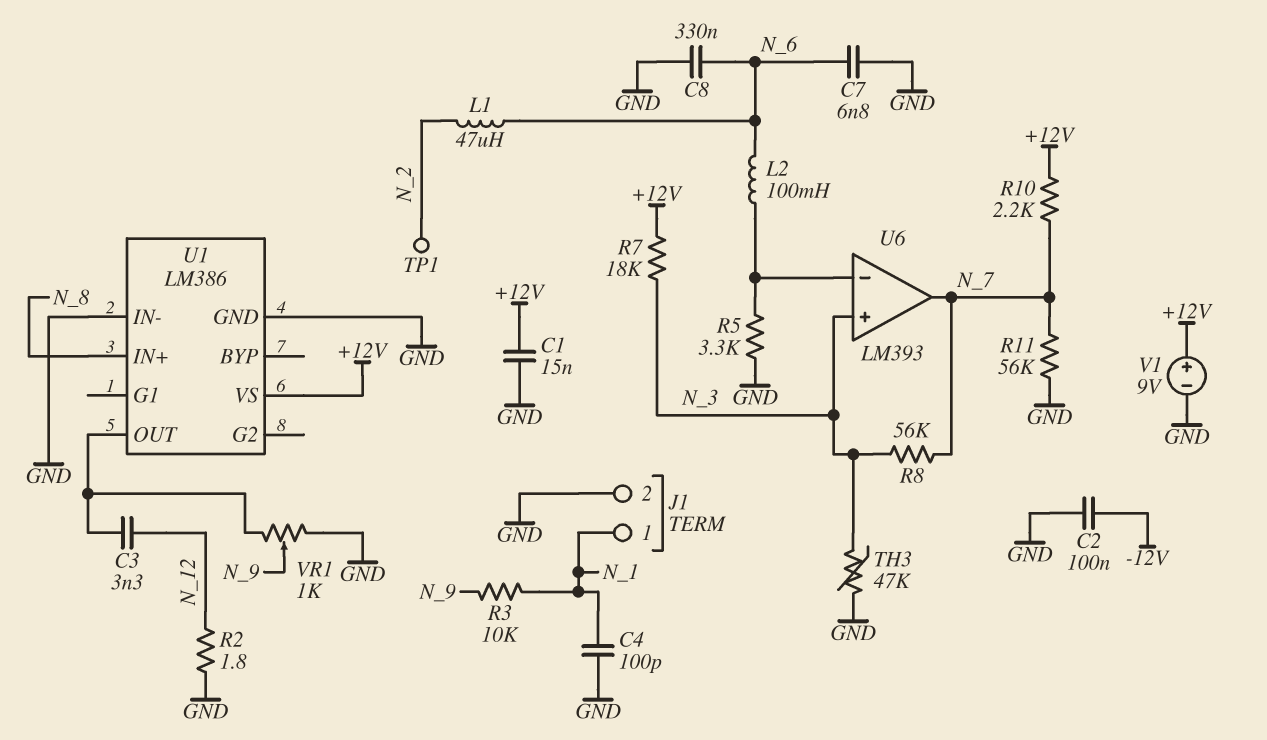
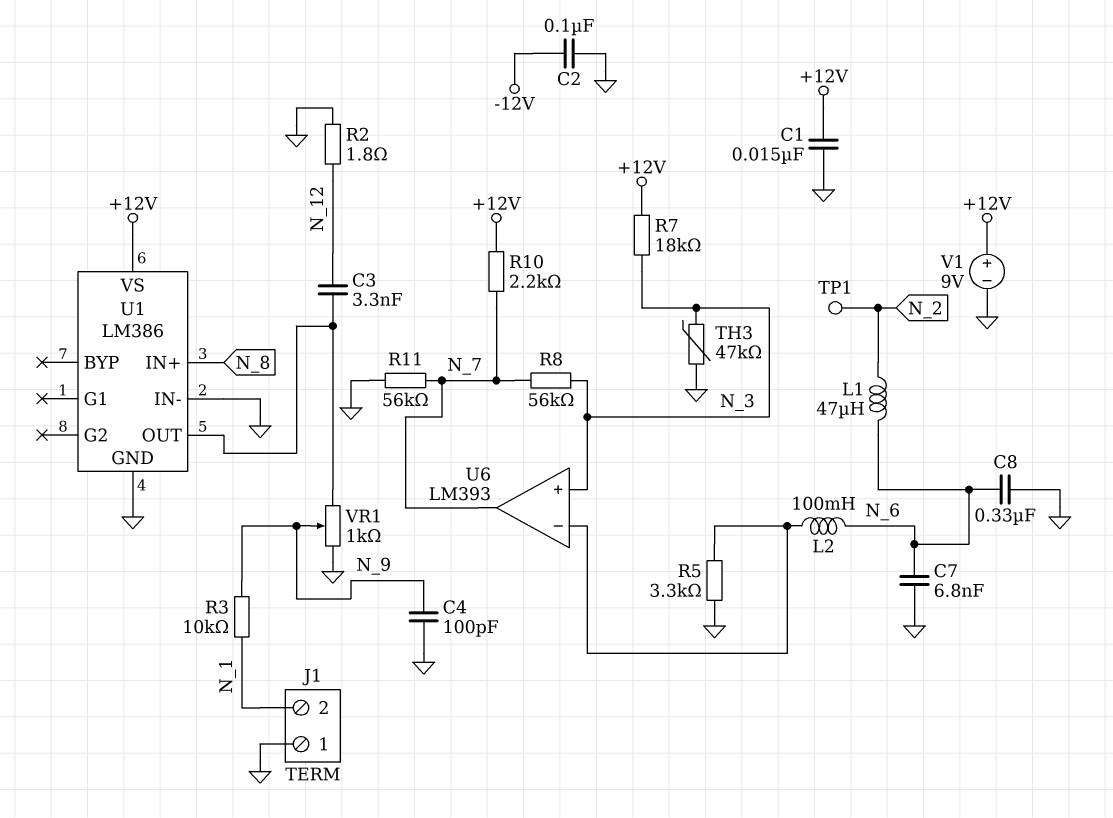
C4: 100pF (GND, N_1) -> 100pF (GND, N_9)
J1 pin 1: N_1 -> GND
J1 pin 2: GND -> N_1

